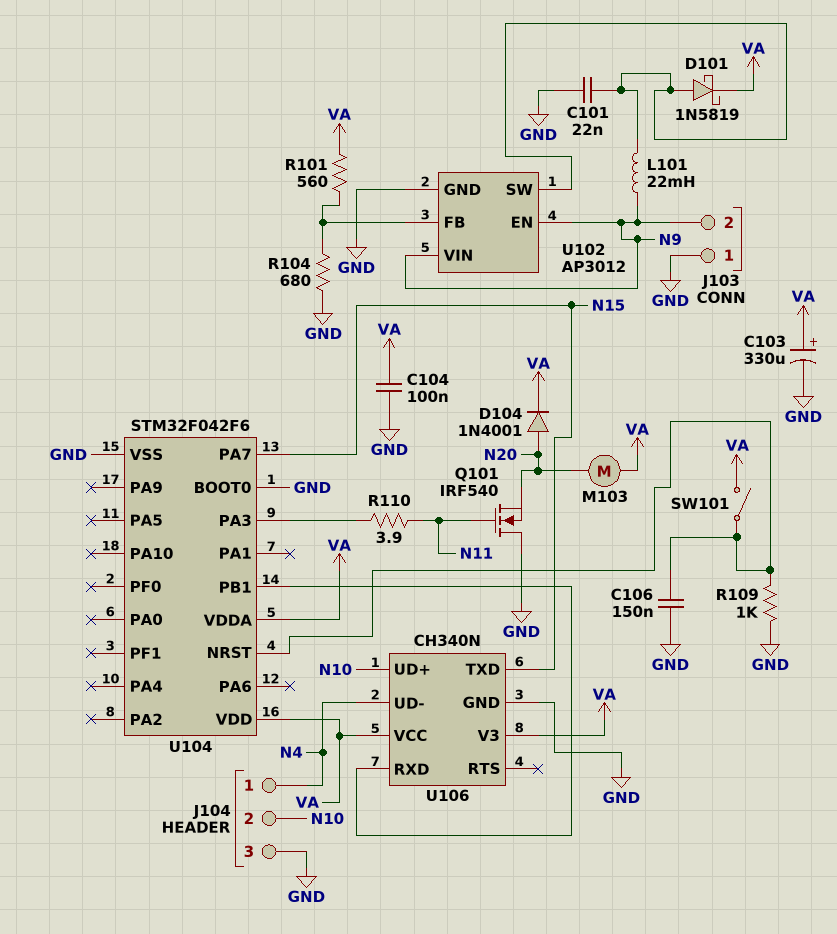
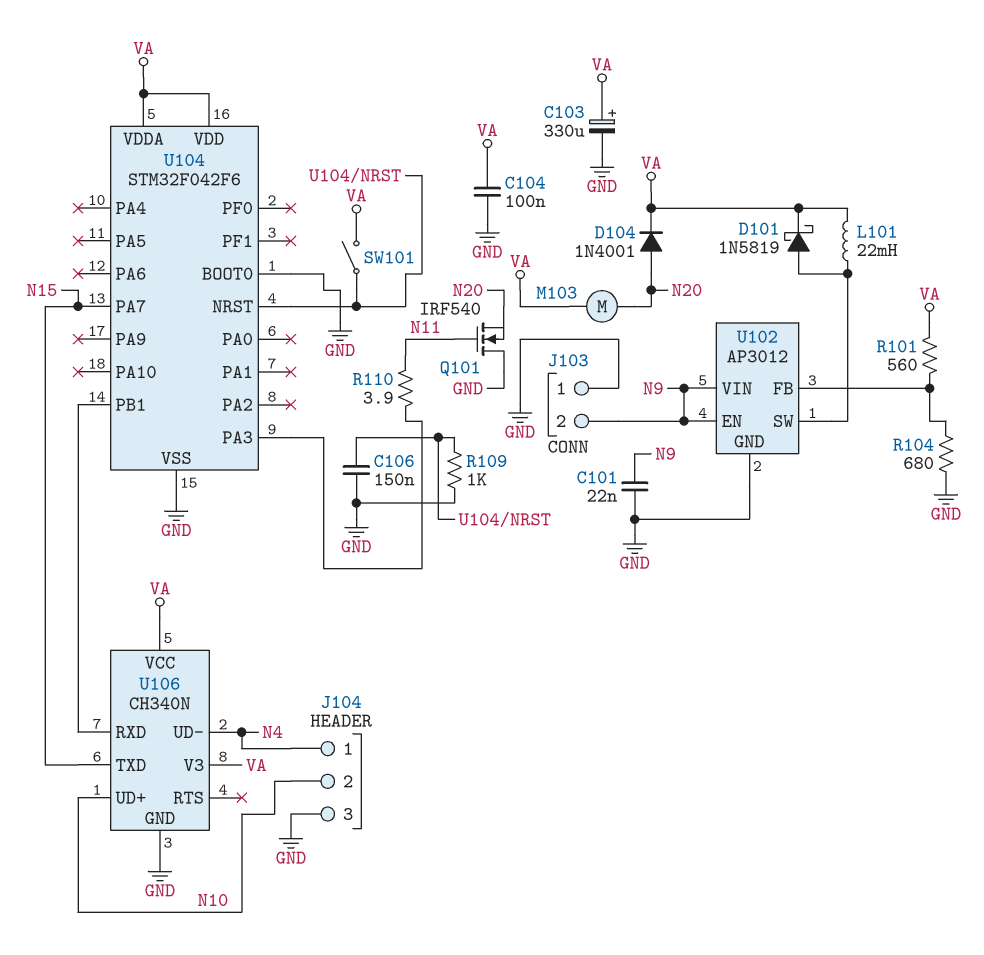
C101: 22nF (GND, U102/SW) -> 22nF (GND, N9)
L101: 22mH (N9, U102/SW) -> 22mH (U102/SW, VA)

